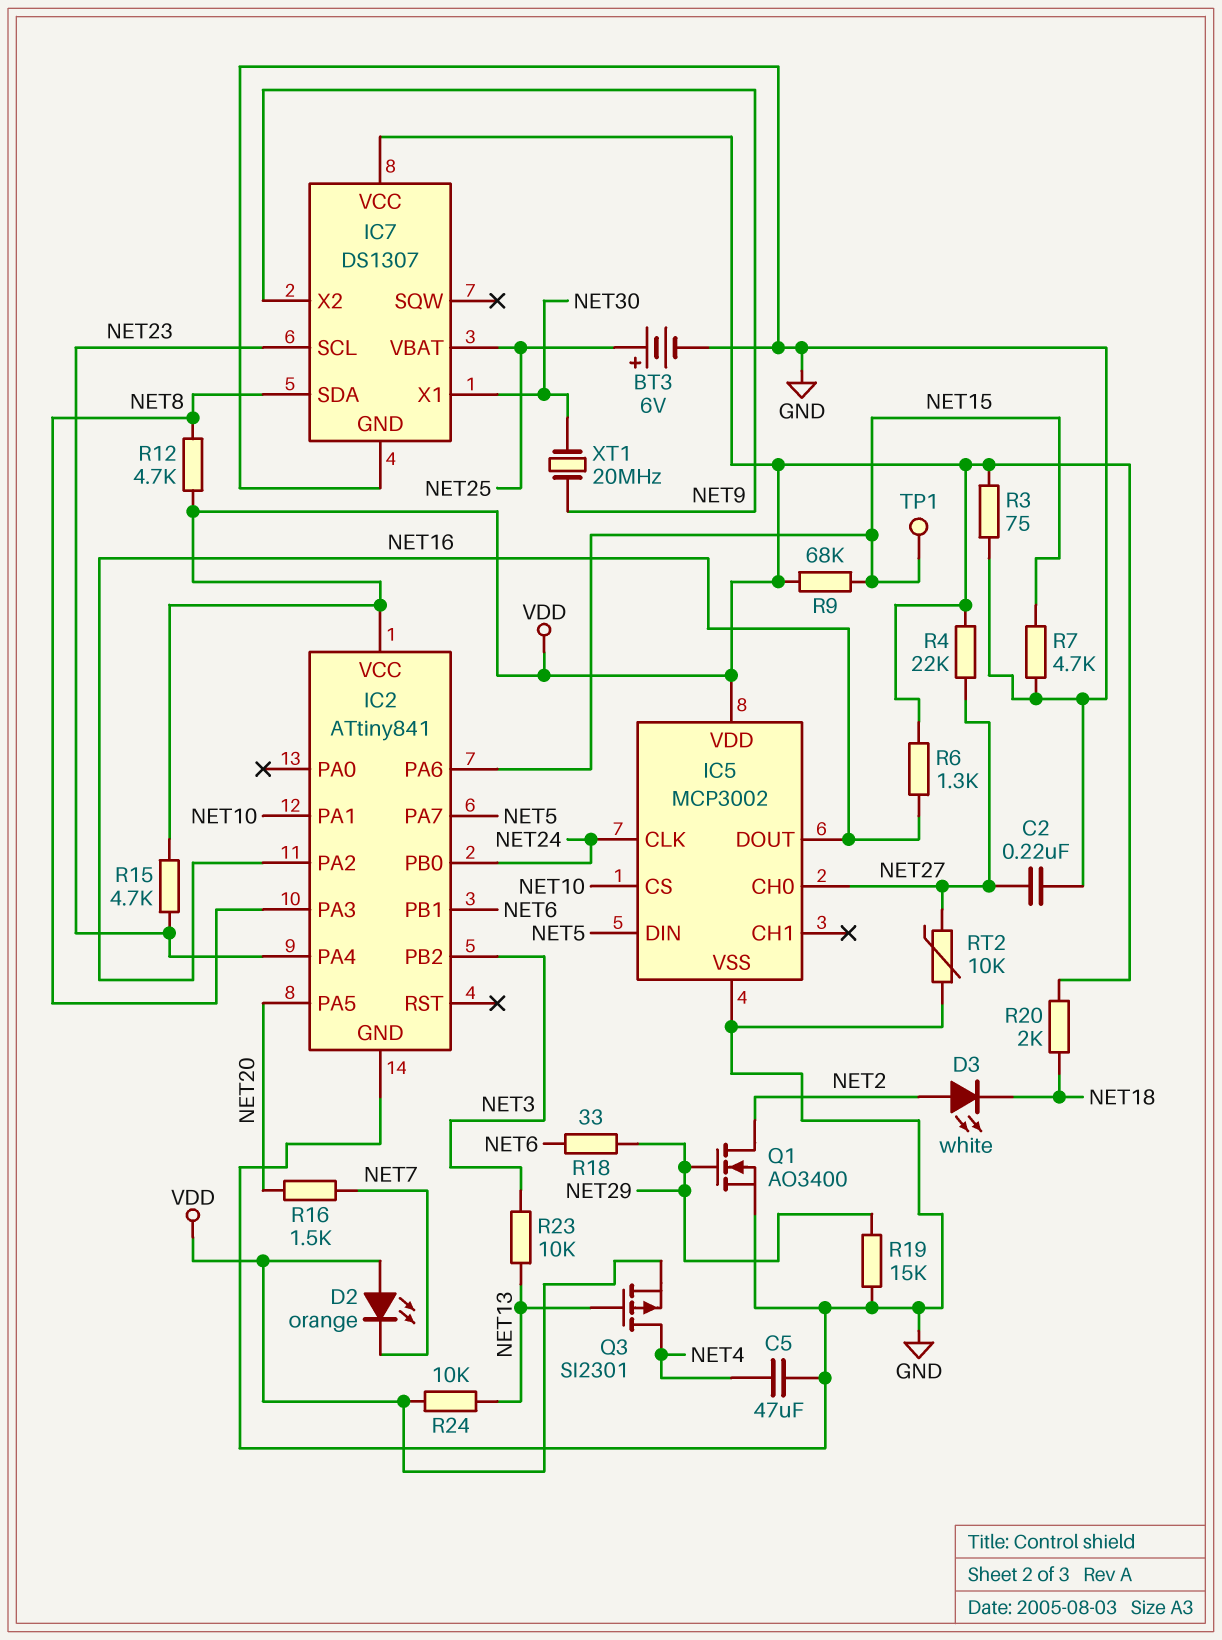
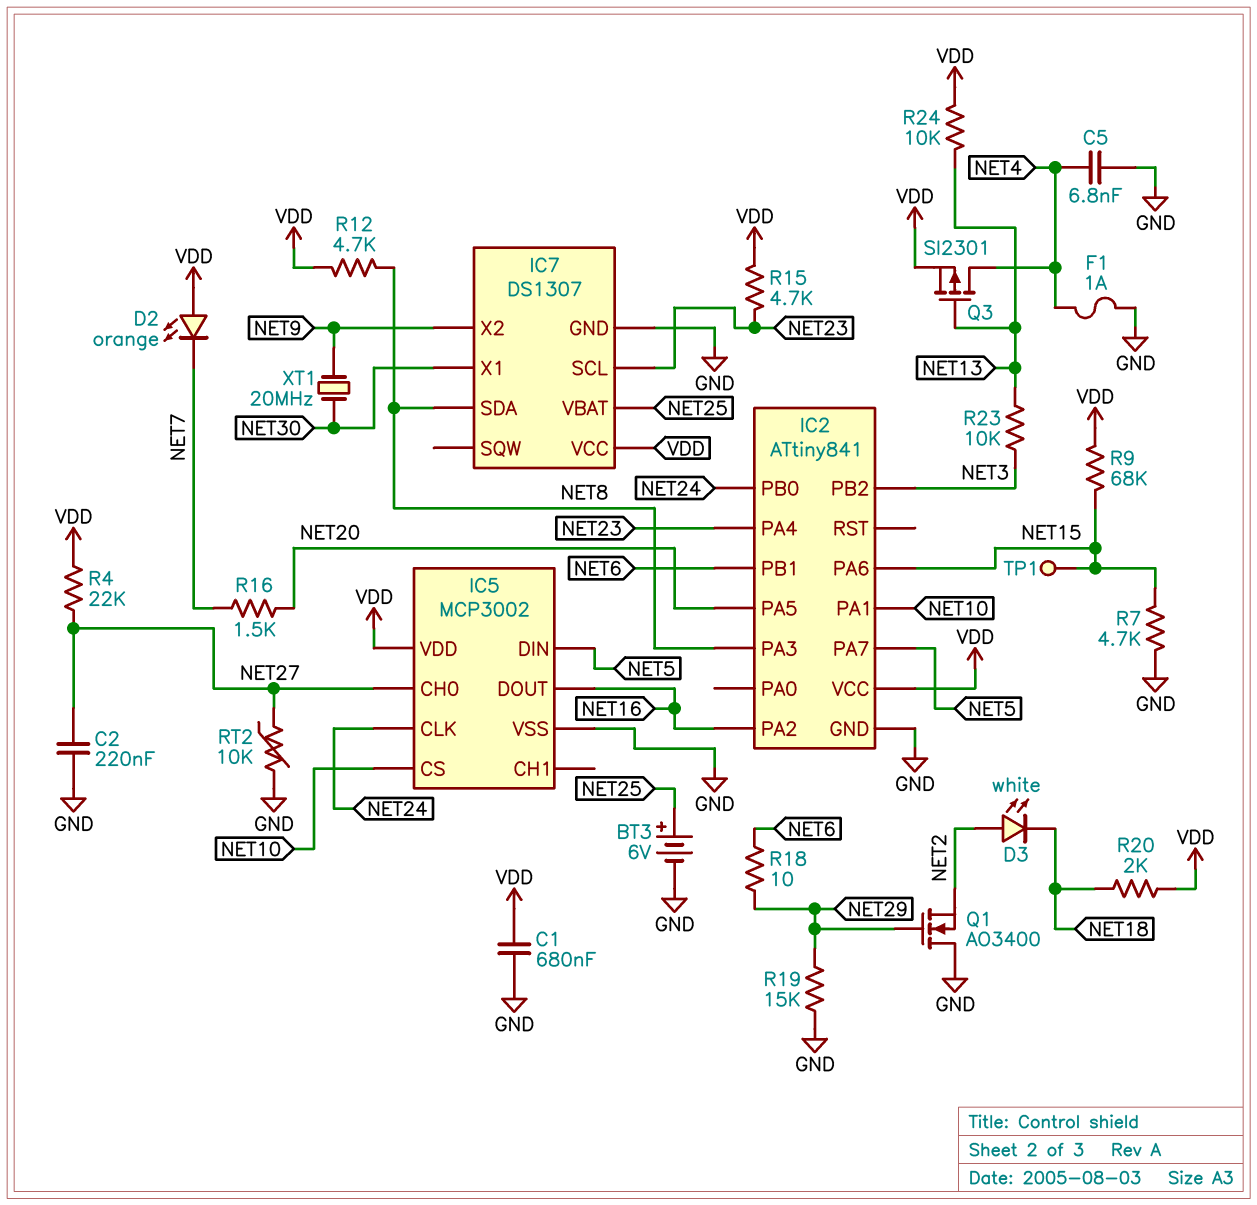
C1: none -> 680nF (GND, VDD)
C5: 47uF (GND, NET4) -> 6.8nF (GND, NET4)
F1: none -> 1A (GND, NET4)
Q1: NMOS AO3400 (G NET29, D NET2, S GND) -> NMOS AO3400 (G NET29, D GND, S NET2)
R3: 75 (GND, VDD) -> none
R6: 1.3k (NET16, VDD) -> none
R18: 33 (NET6, NET29) -> 10 (NET6, NET29)

